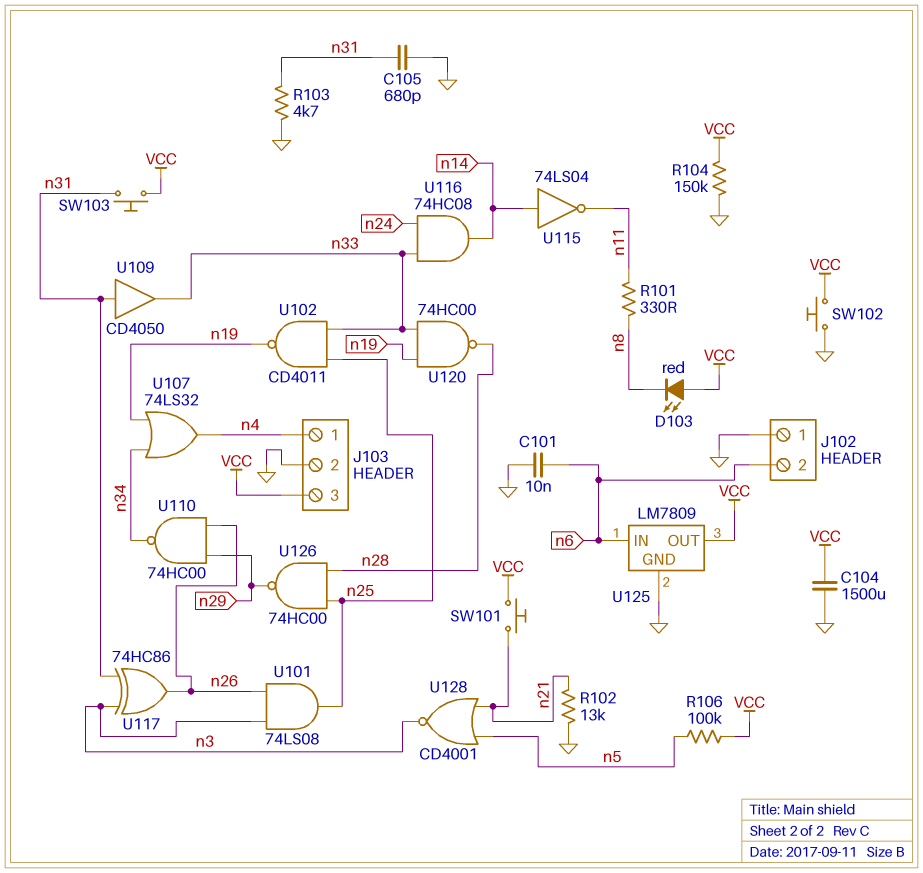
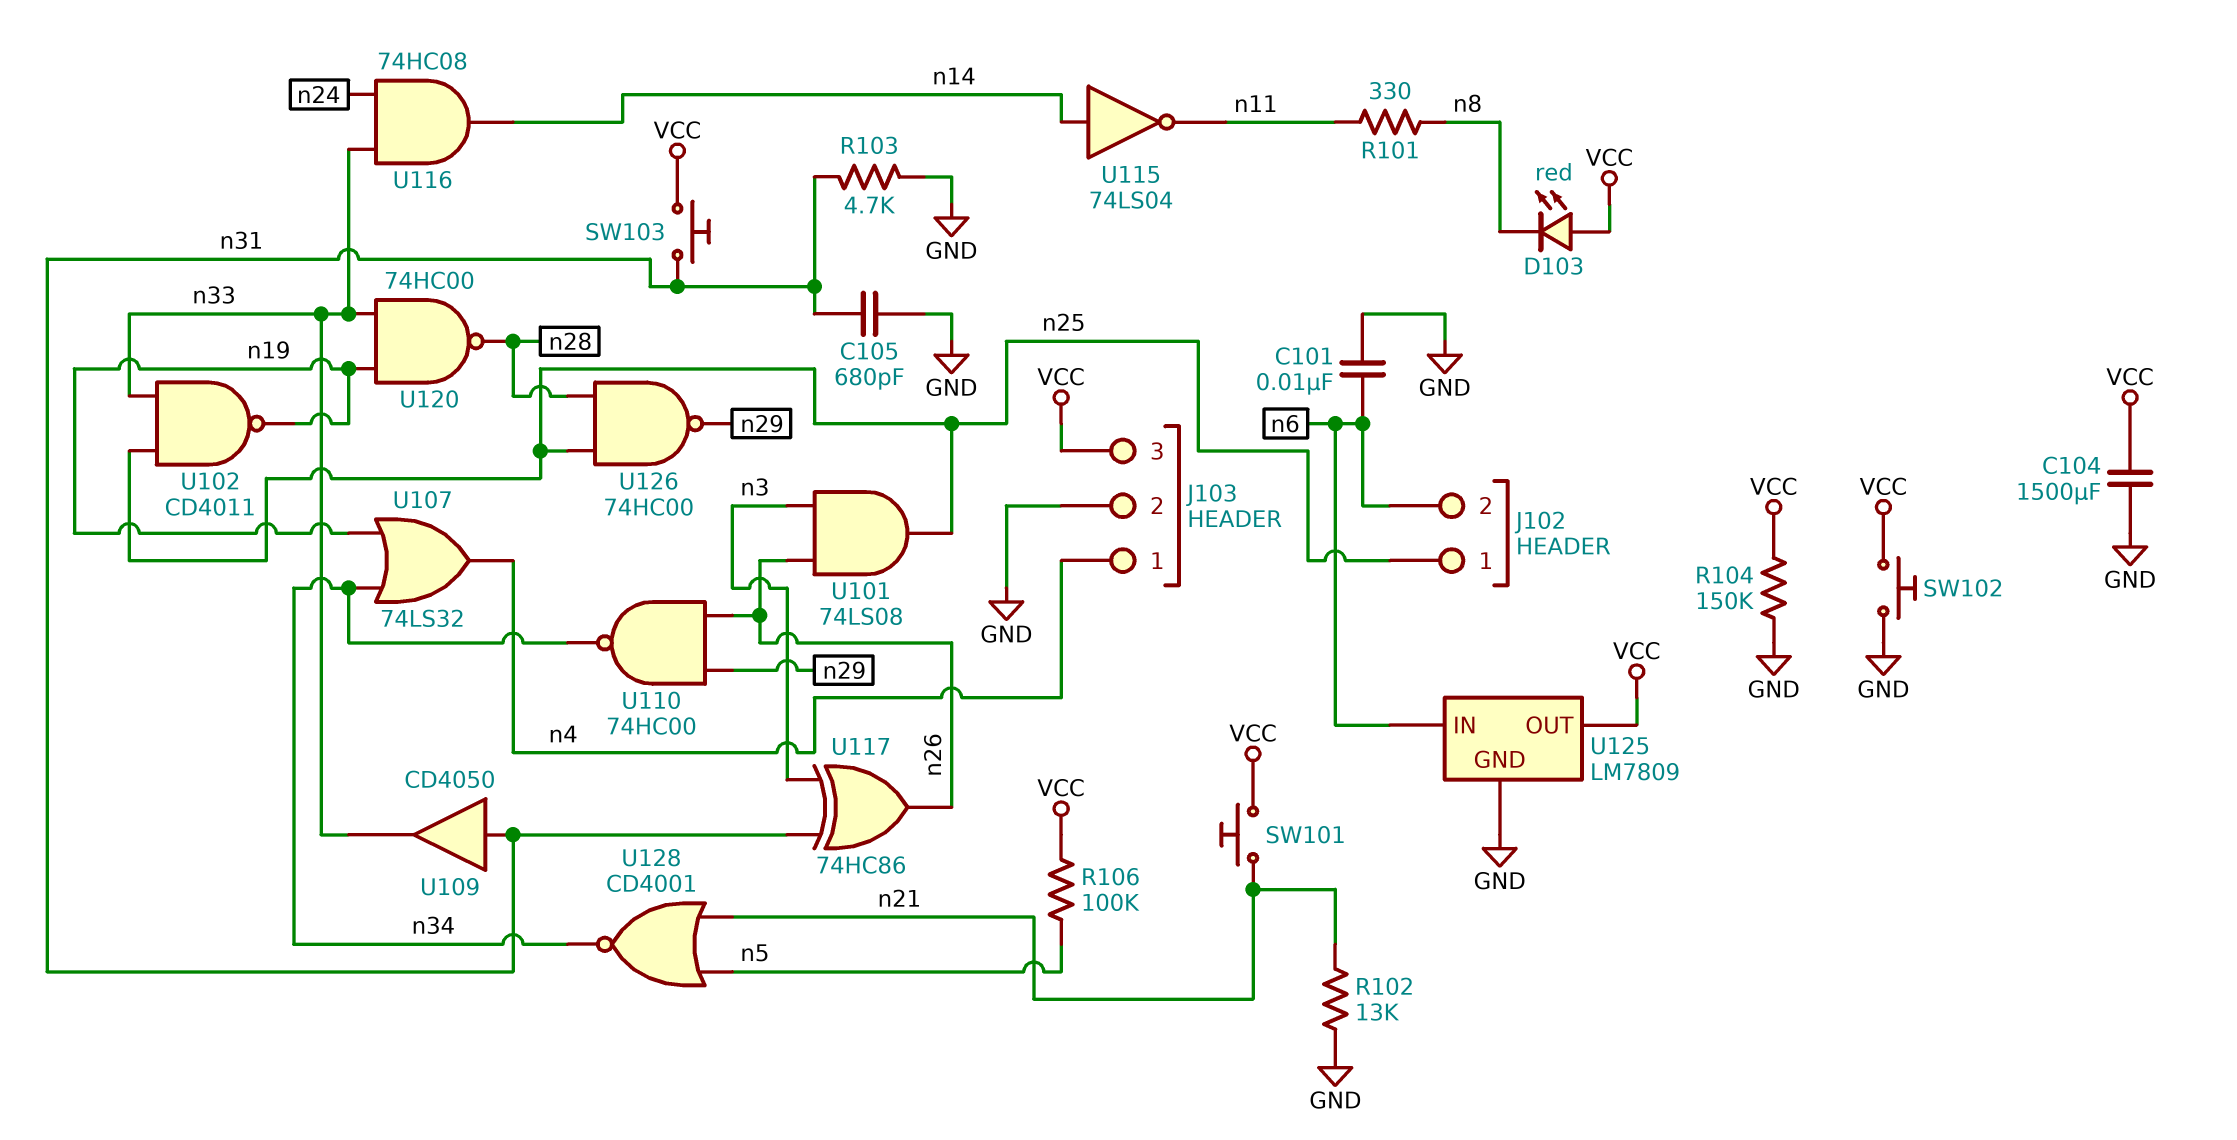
J102 pin 1: GND -> n25
U128: NOR CD4001 (in n5, in n21, out n3) -> NOR CD4001 (in n5, in n21, out n34)

